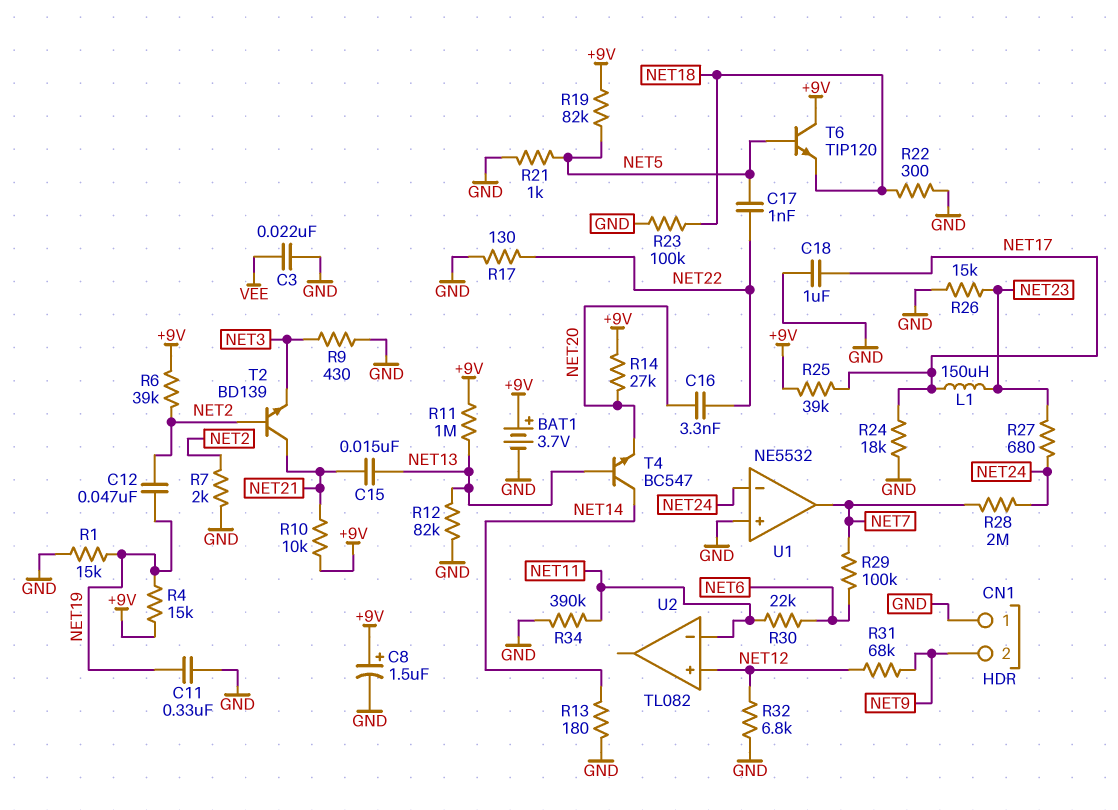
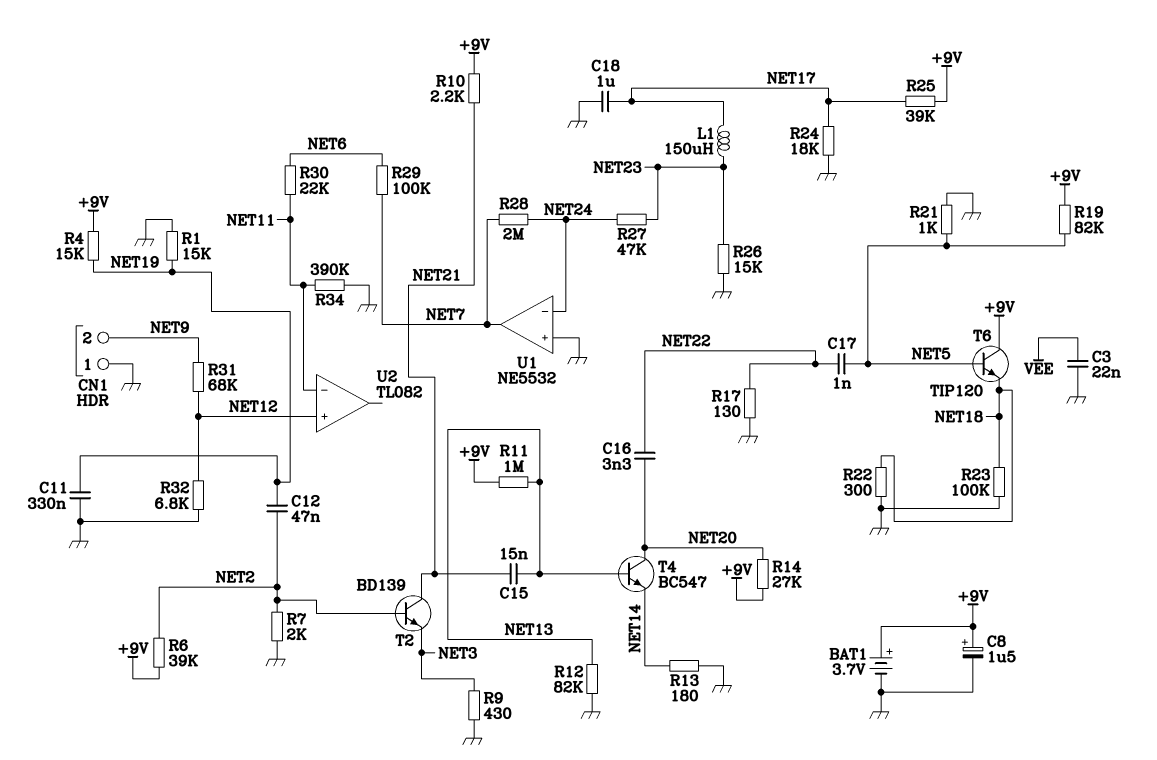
R10: 10k (+9V, NET21) -> 2.2k (+9V, NET21)
R27: 680 (NET23, NET24) -> 47k (NET23, NET24)
T4: NPN BC547 (B NET13, C NET14, E NET20) -> NPN BC547 (B NET13, C NET20, E NET14)

